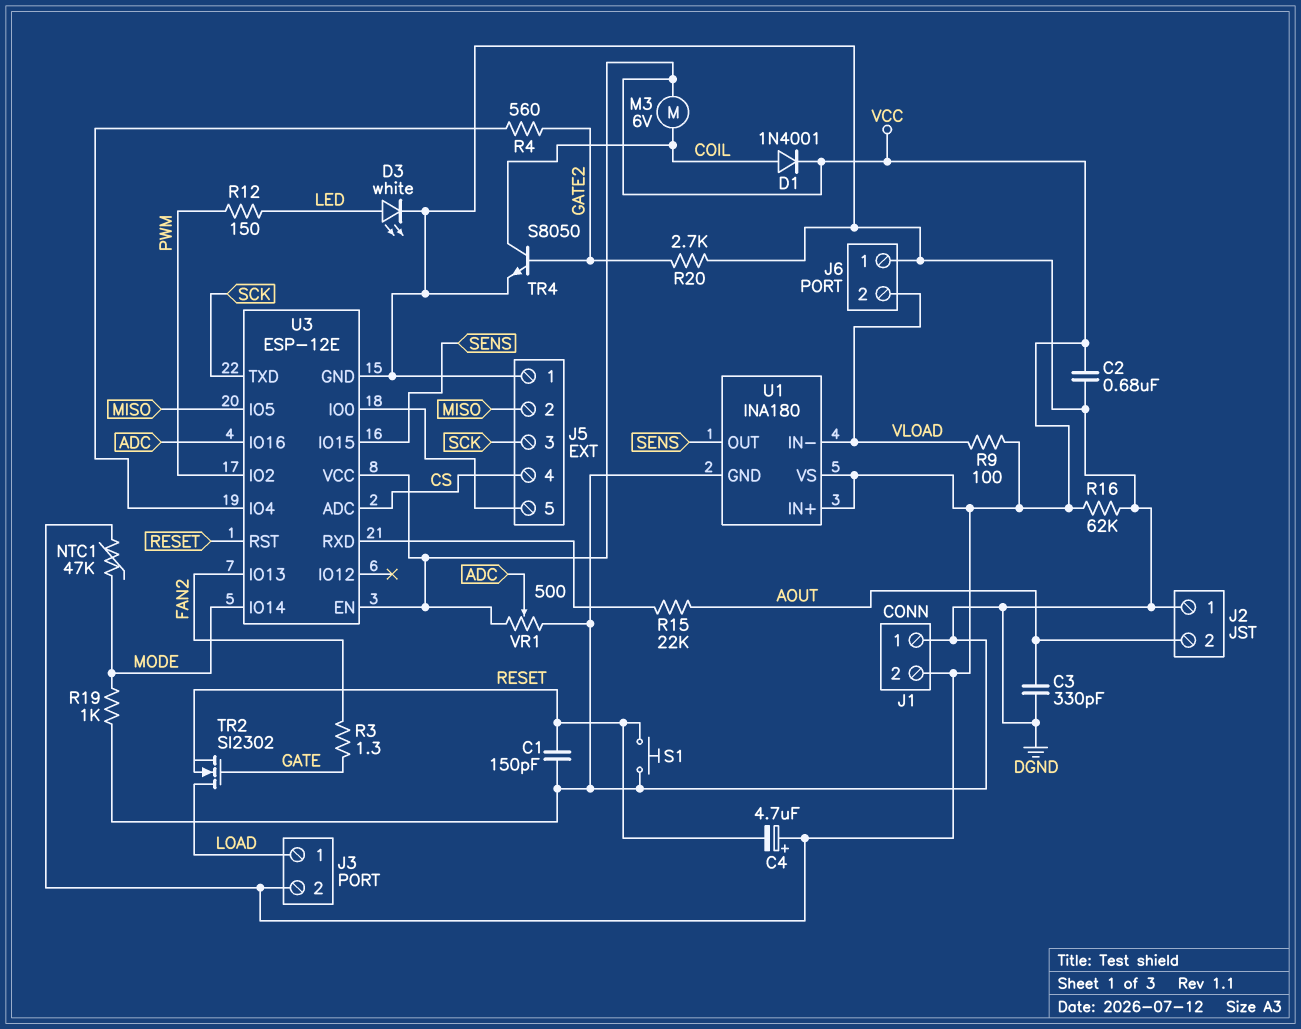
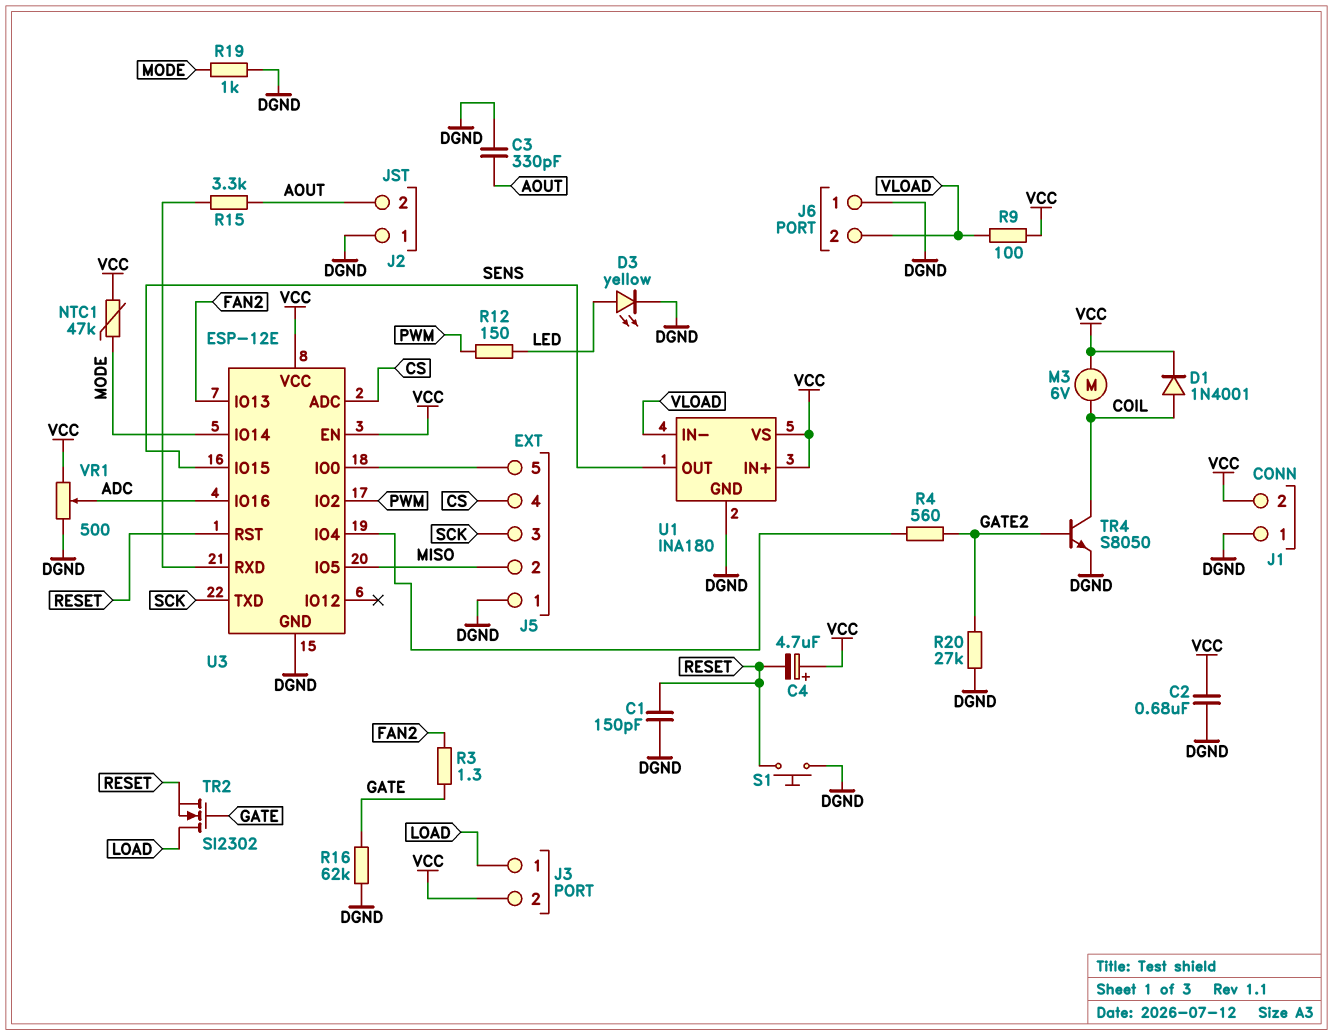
D3: LED white (A LED, K DGND) -> LED yellow (A LED, K DGND)
R15: 22k (AOUT, U3/RXD) -> 3.3k (AOUT, U3/RXD)
R16: 62k (DGND, VCC) -> 62k (DGND, GATE)
R20: 2.7k (DGND, GATE2) -> 27k (DGND, GATE2)

